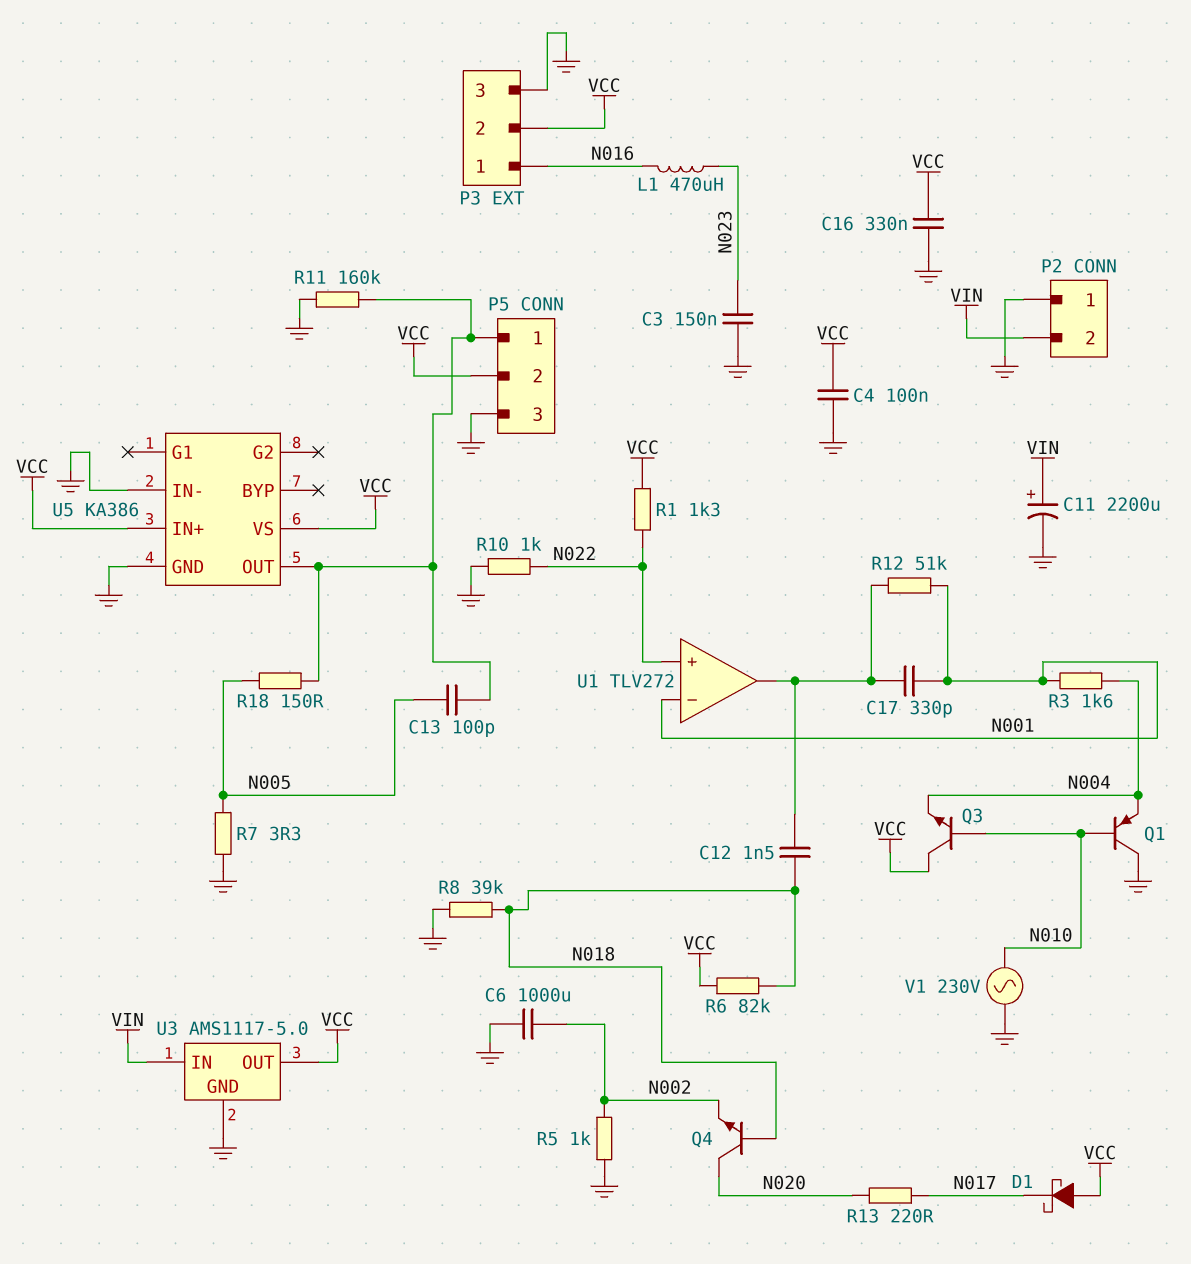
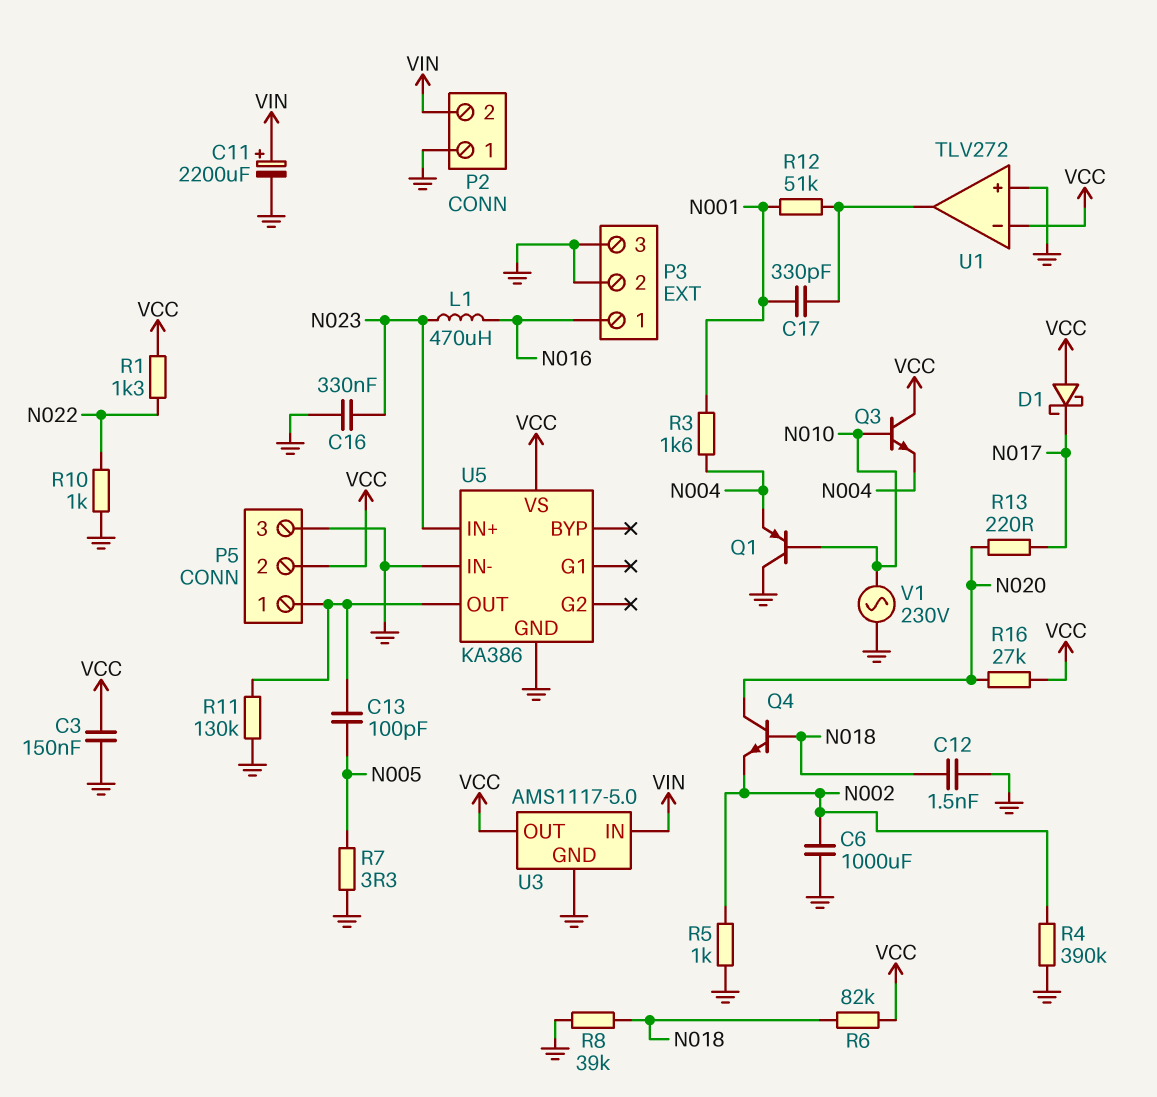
C3: 150nF (GND, N023) -> 150nF (GND, VCC)
C4: 100nF (GND, VCC) -> none
C12: 1.5nF (N018, U1/out) -> 1.5nF (GND, N018)
C16: 330nF (GND, VCC) -> 330nF (GND, N023)
P3 pin 2: VCC -> GND
R4: none -> 390k (GND, N002)
R11: 160k (GND, P5/1) -> 130k (GND, P5/1)
R16: none -> 27k (N020, VCC)
R18: 150 (N005, P5/1) -> none
U1 pin in+: N022 -> GND
U1 pin in-: N001 -> VCC
U5 pin IN+: VCC -> N023

